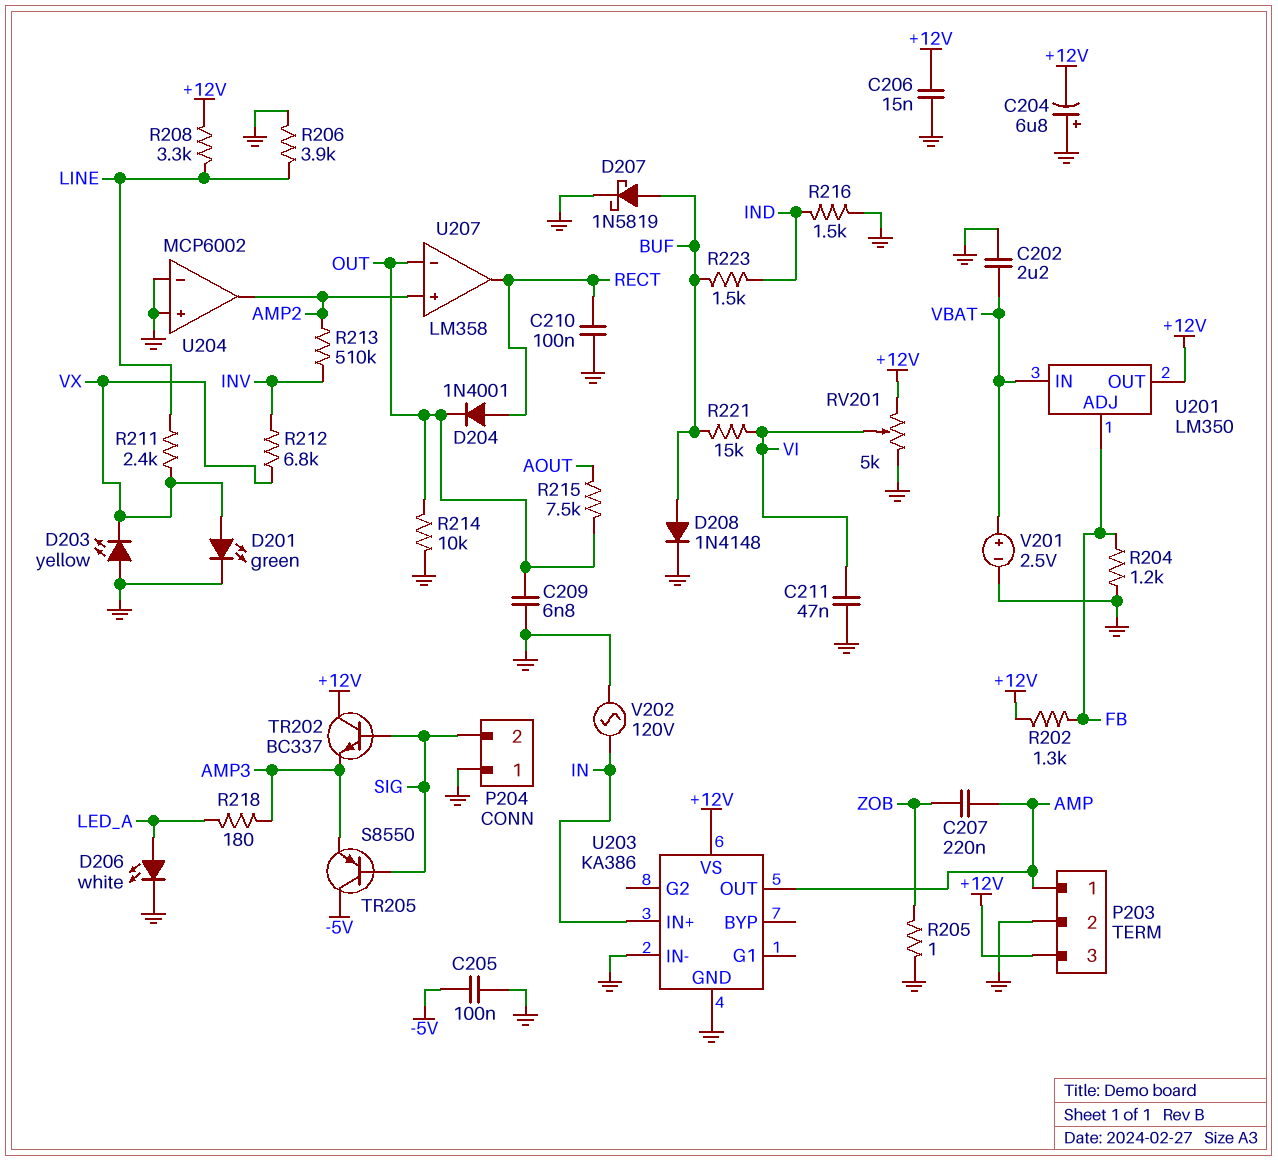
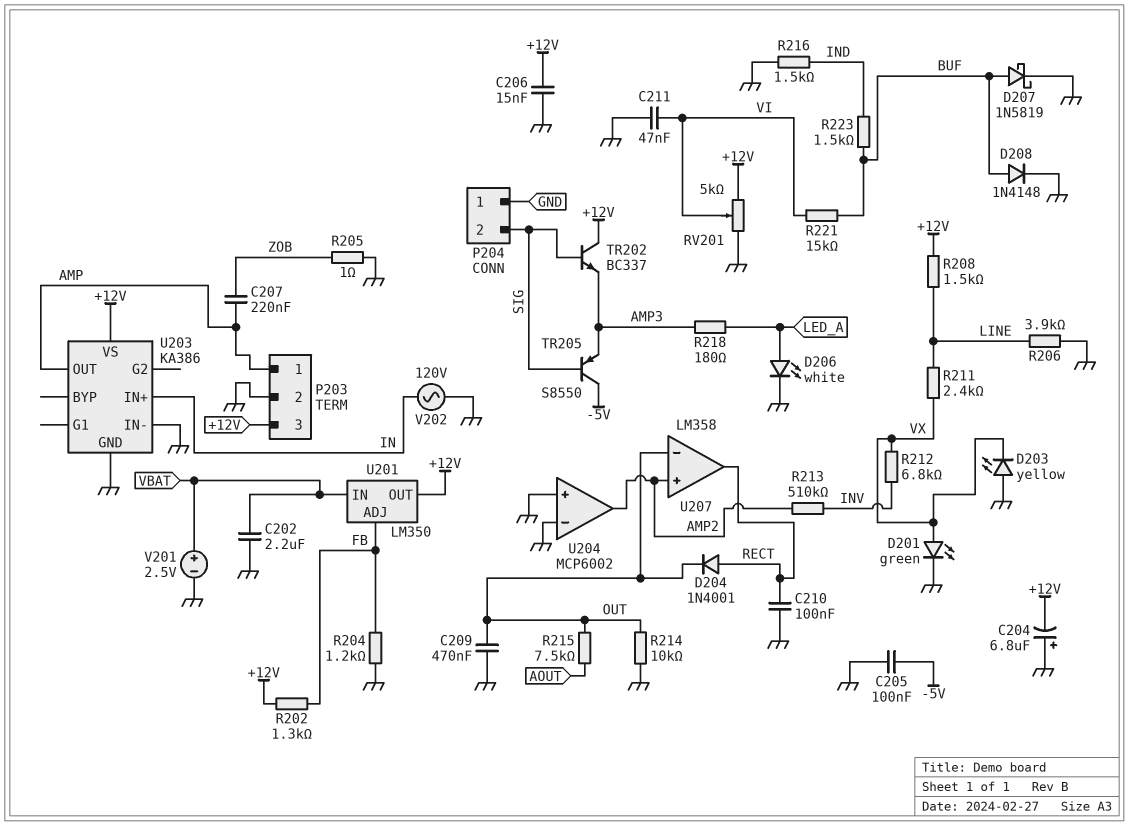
C209: 6.8nF (GND, OUT) -> 470nF (GND, OUT)
R208: 3.3k (+12V, LINE) -> 1.5k (+12V, LINE)

